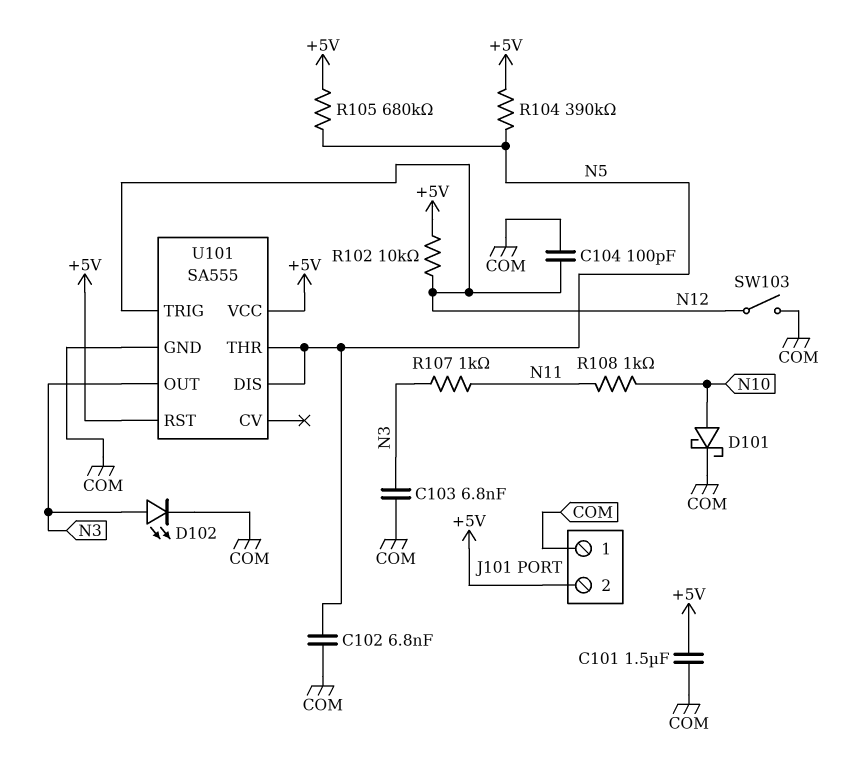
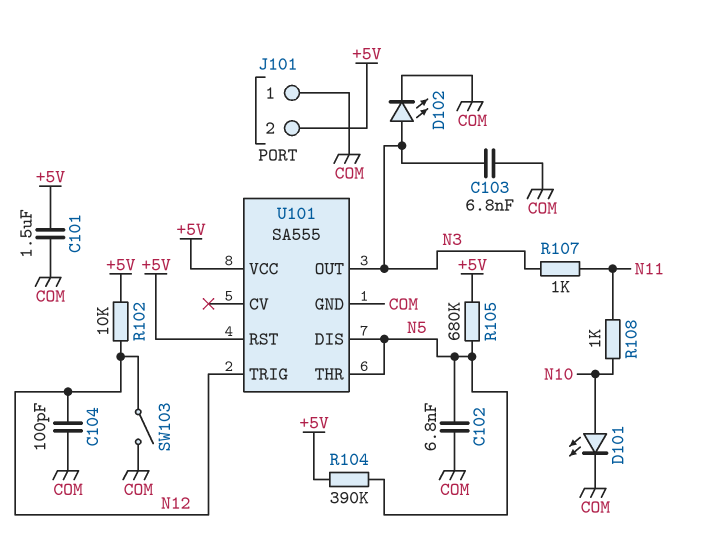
D101: schottky (A N10, K COM) -> LED (A N10, K COM)

